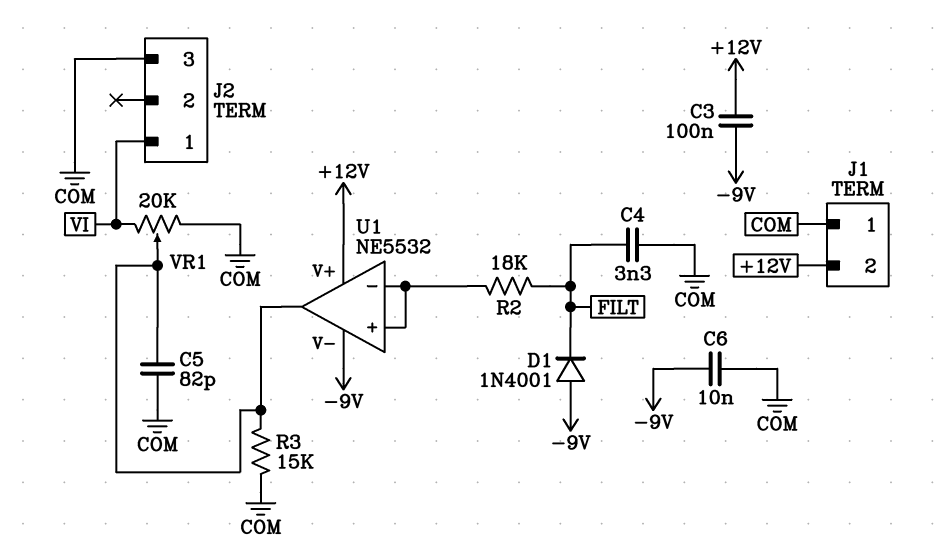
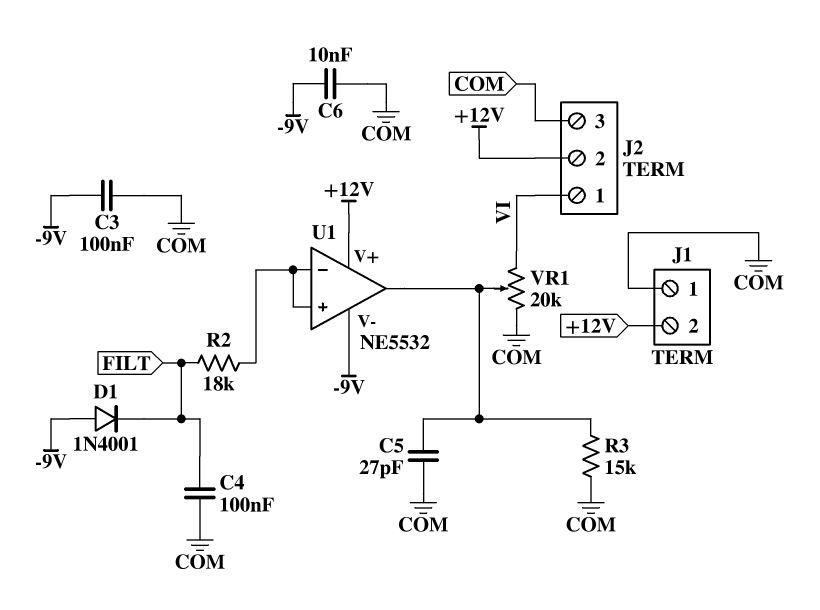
C3: 100nF (+12V, -9V) -> 100nF (-9V, COM)
C4: 3.3nF (COM, FILT) -> 100nF (COM, FILT)
C5: 82pF (COM, U1/out) -> 27pF (COM, U1/out)
J2 pin 2: none -> +12V

